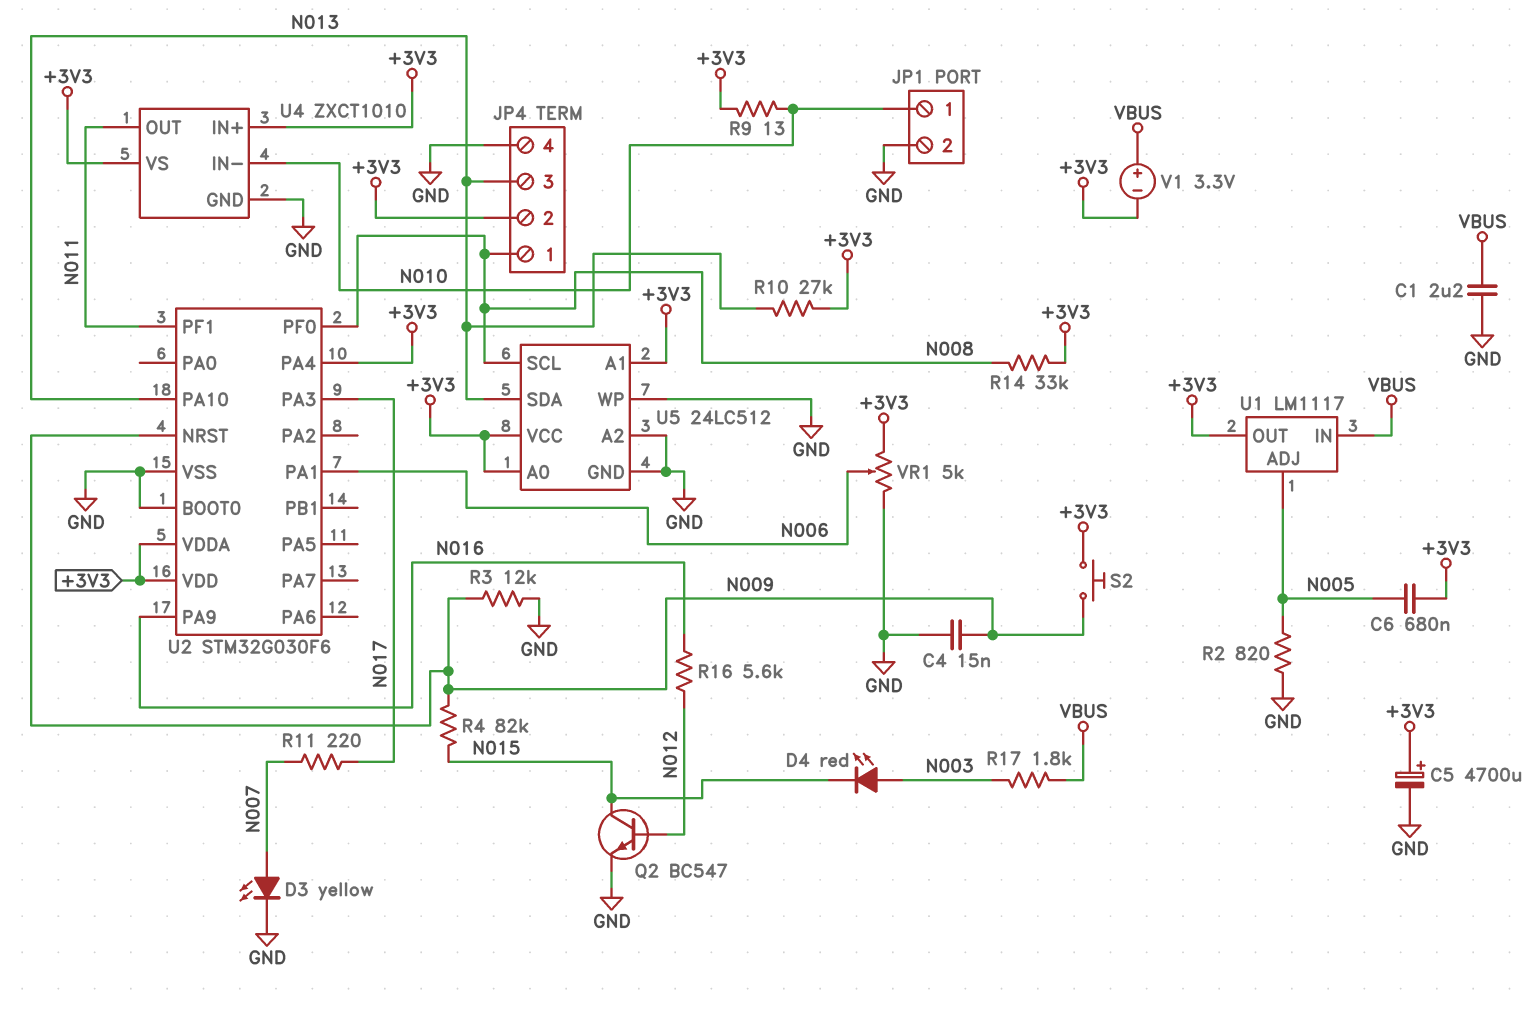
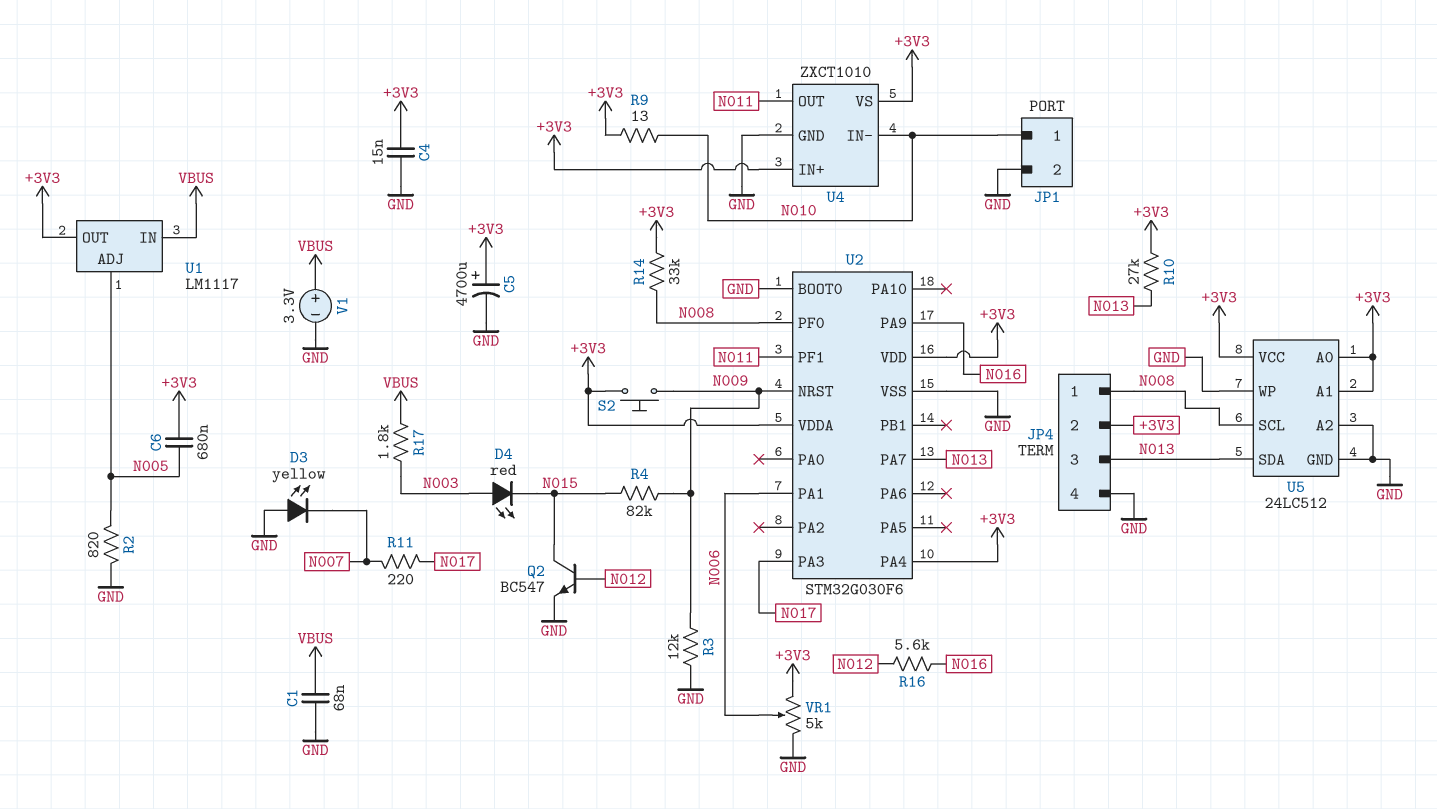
C1: 2.2uF (GND, VBUS) -> 68nF (GND, VBUS)
C4: 15nF (GND, N009) -> 15nF (+3V3, GND)
D3: LED yellow (A N007, K GND) -> LED yellow (A GND, K N007)
U2 pin PA7: none -> N013
U2 pin PA10: N013 -> none
V1: 3.3V (plus VBUS, minus +3V3) -> 3.3V (plus VBUS, minus GND)

